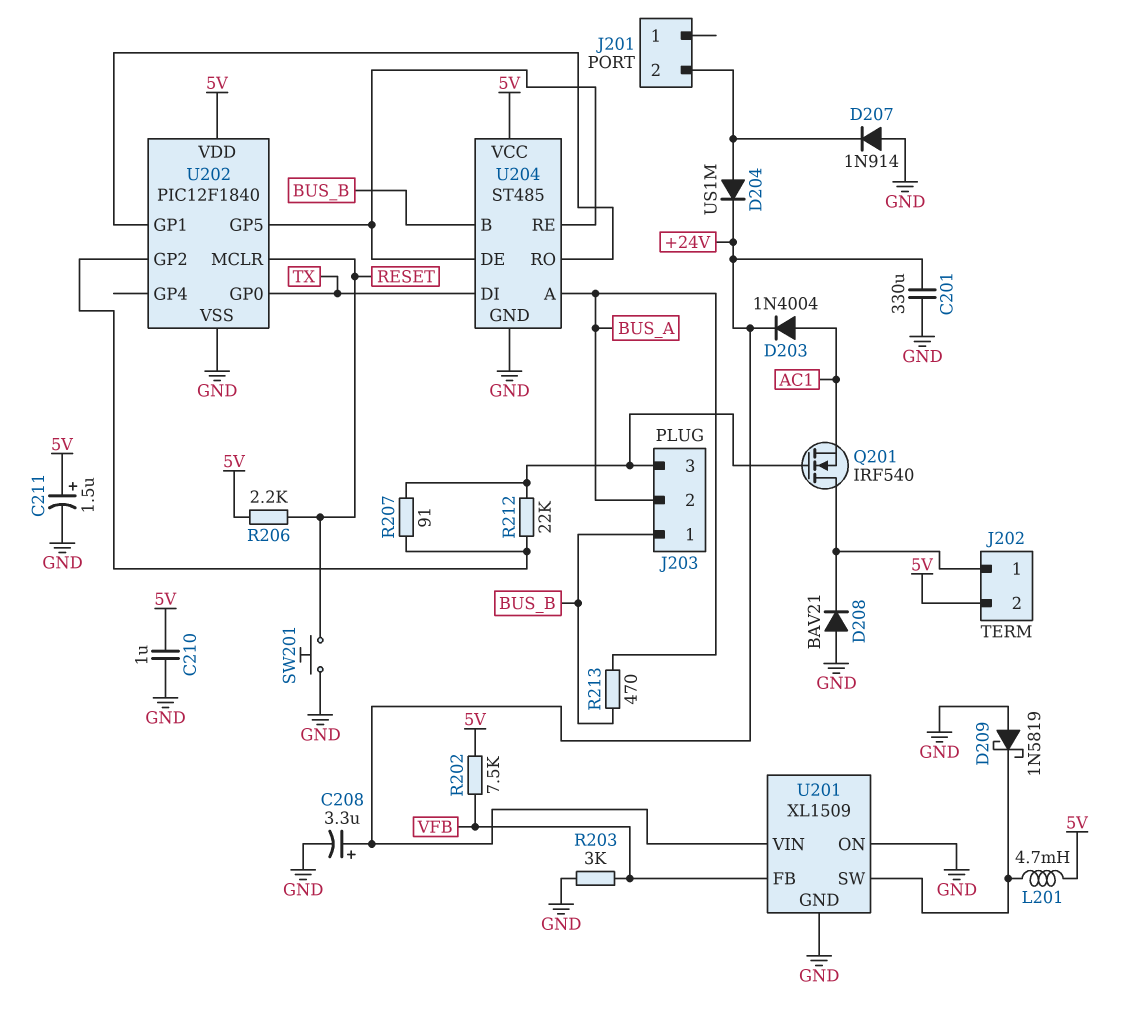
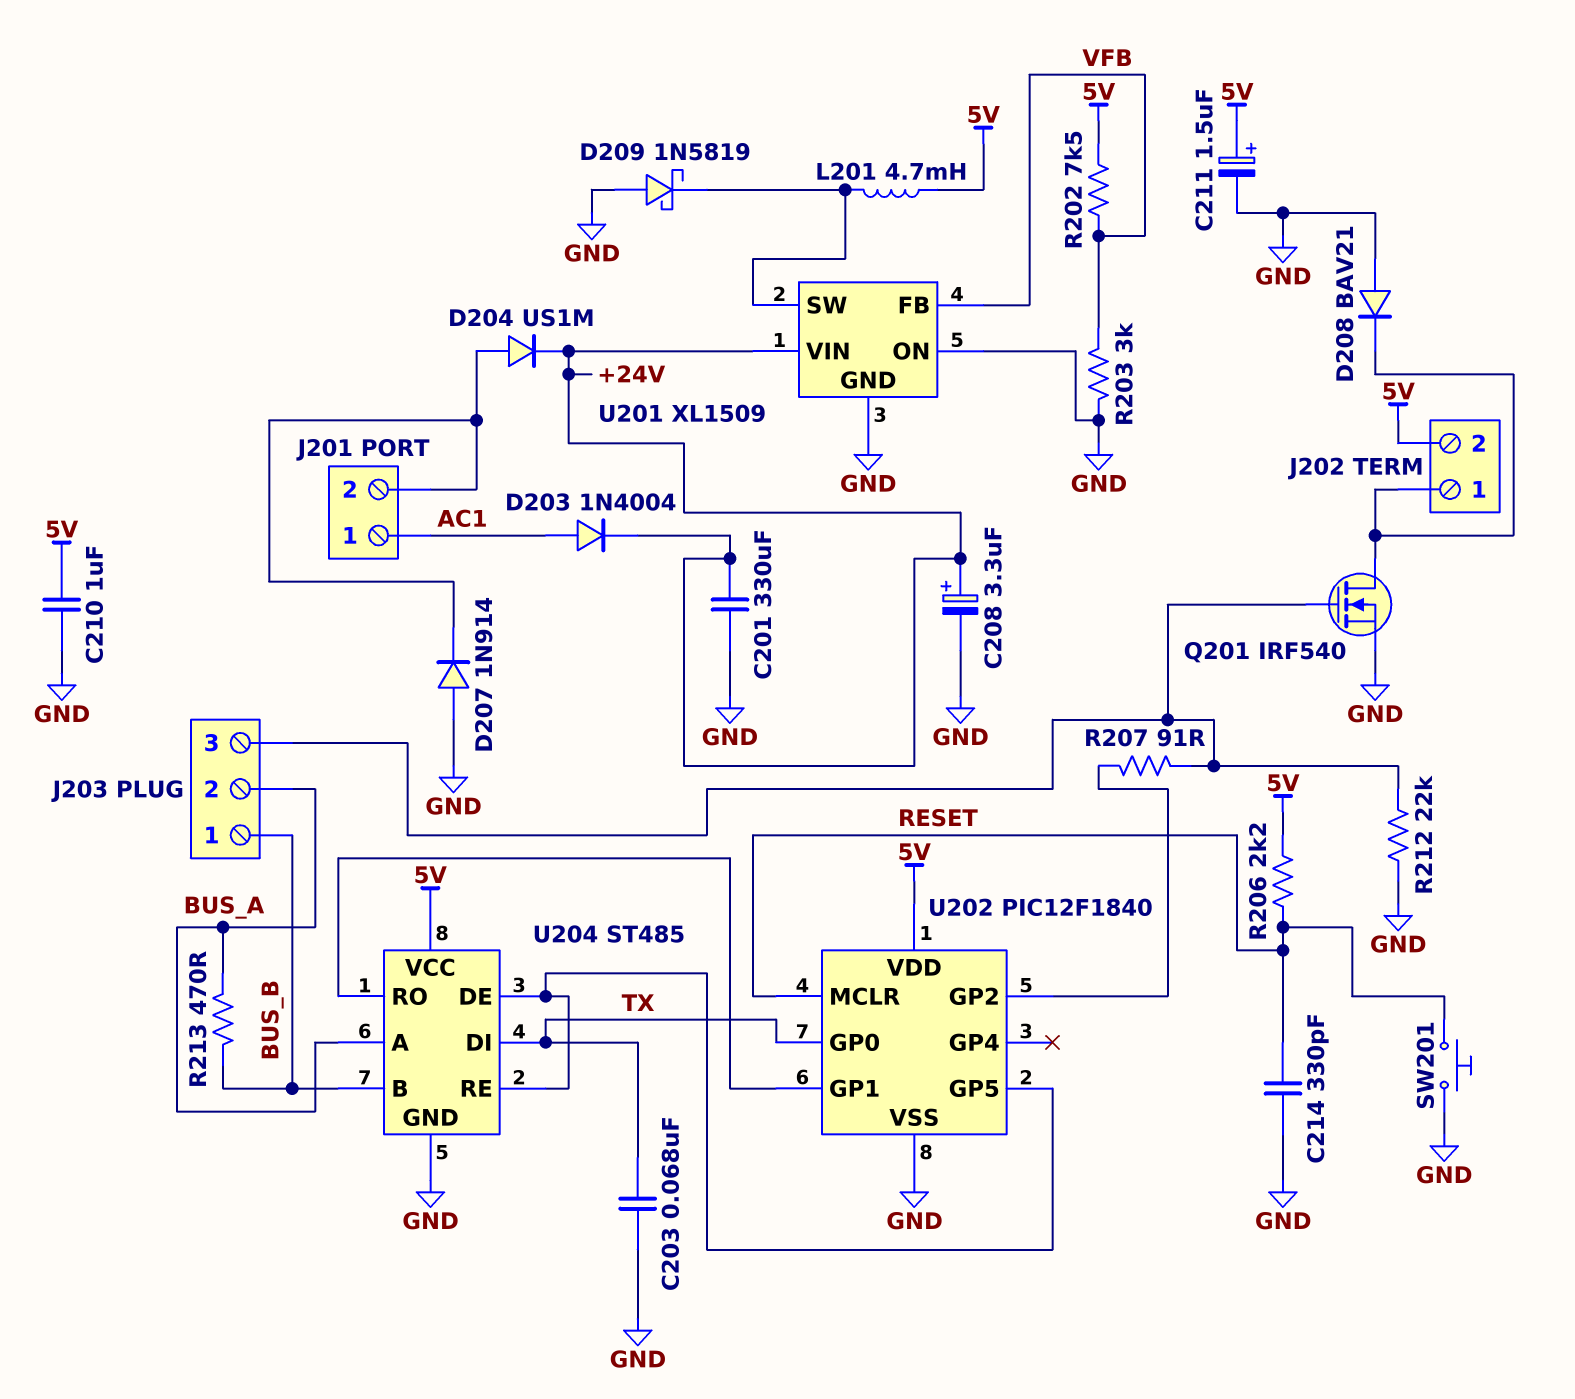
C203: none -> 68nF (GND, TX)
C214: none -> 330pF (GND, RESET)
J201 pin 1: none -> AC1
Q201: NMOS IRF540 (G J203/3, D J202/1, S AC1) -> NMOS IRF540 (G J203/3, D J202/1, S GND)
R212: 22k (J203/3, U202/GP2) -> 22k (GND, J203/3)

